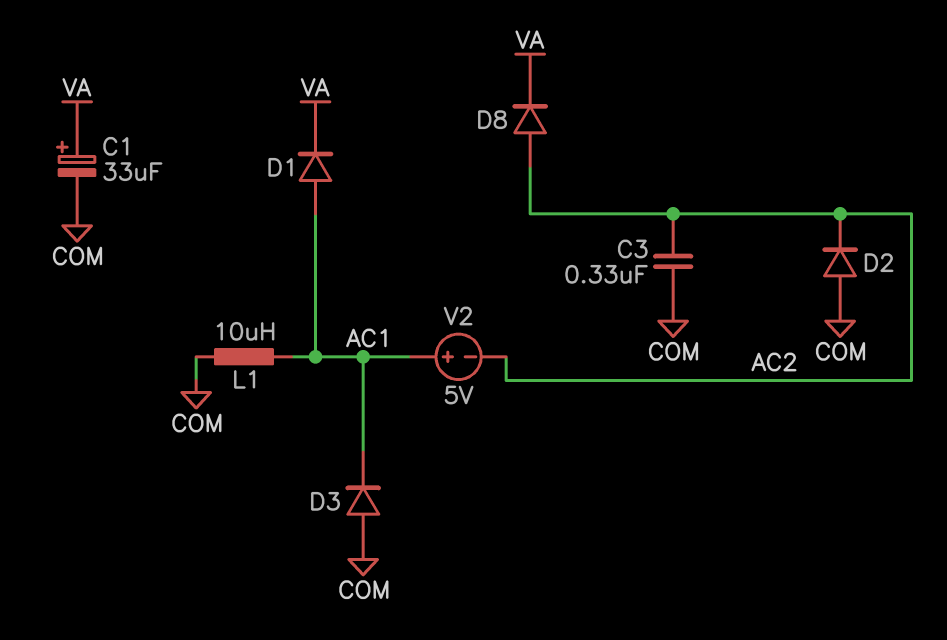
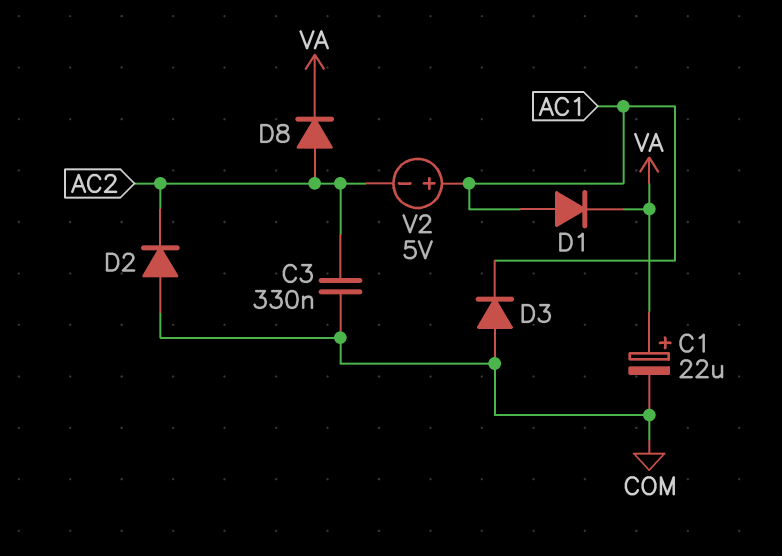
C1: 33uF (plus VA, minus COM) -> 22uF (plus VA, minus COM)
L1: 10uH (AC1, COM) -> none

